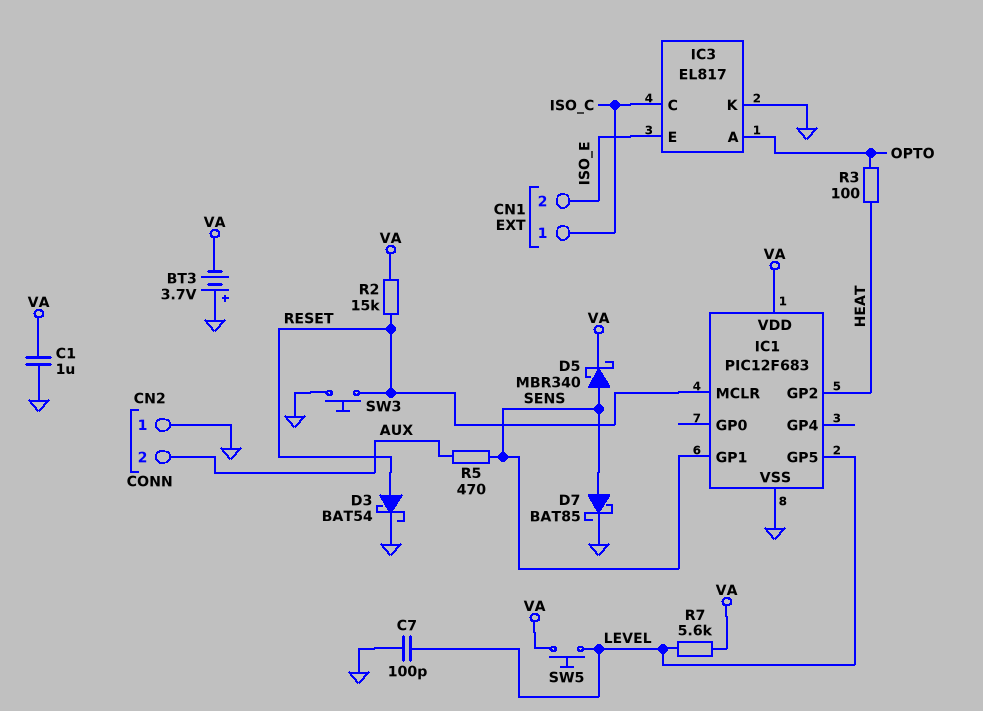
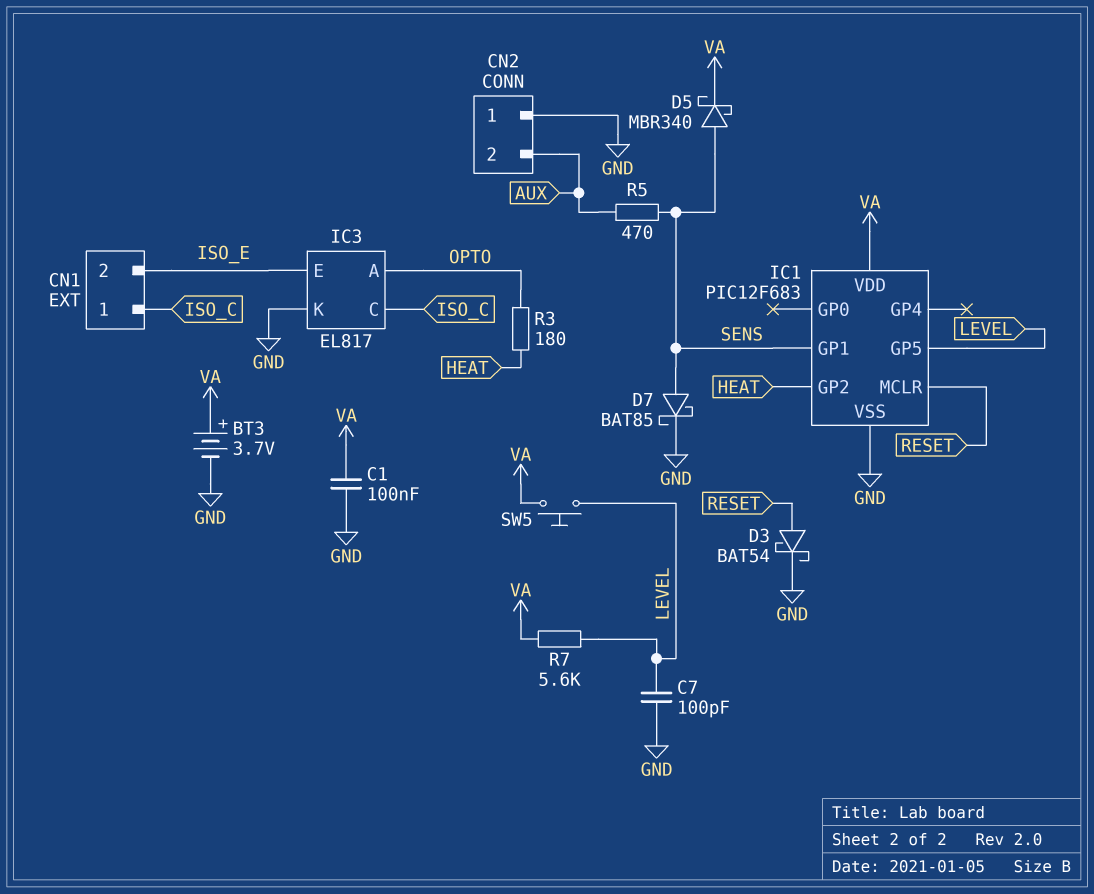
BT3: 3.7V (plus GND, minus VA) -> 3.7V (plus VA, minus GND)
C1: 1uF (GND, VA) -> 100nF (GND, VA)
R2: 15k (RESET, VA) -> none
R3: 100 (HEAT, OPTO) -> 180 (HEAT, OPTO)
SW3: button (GND, RESET) -> none

